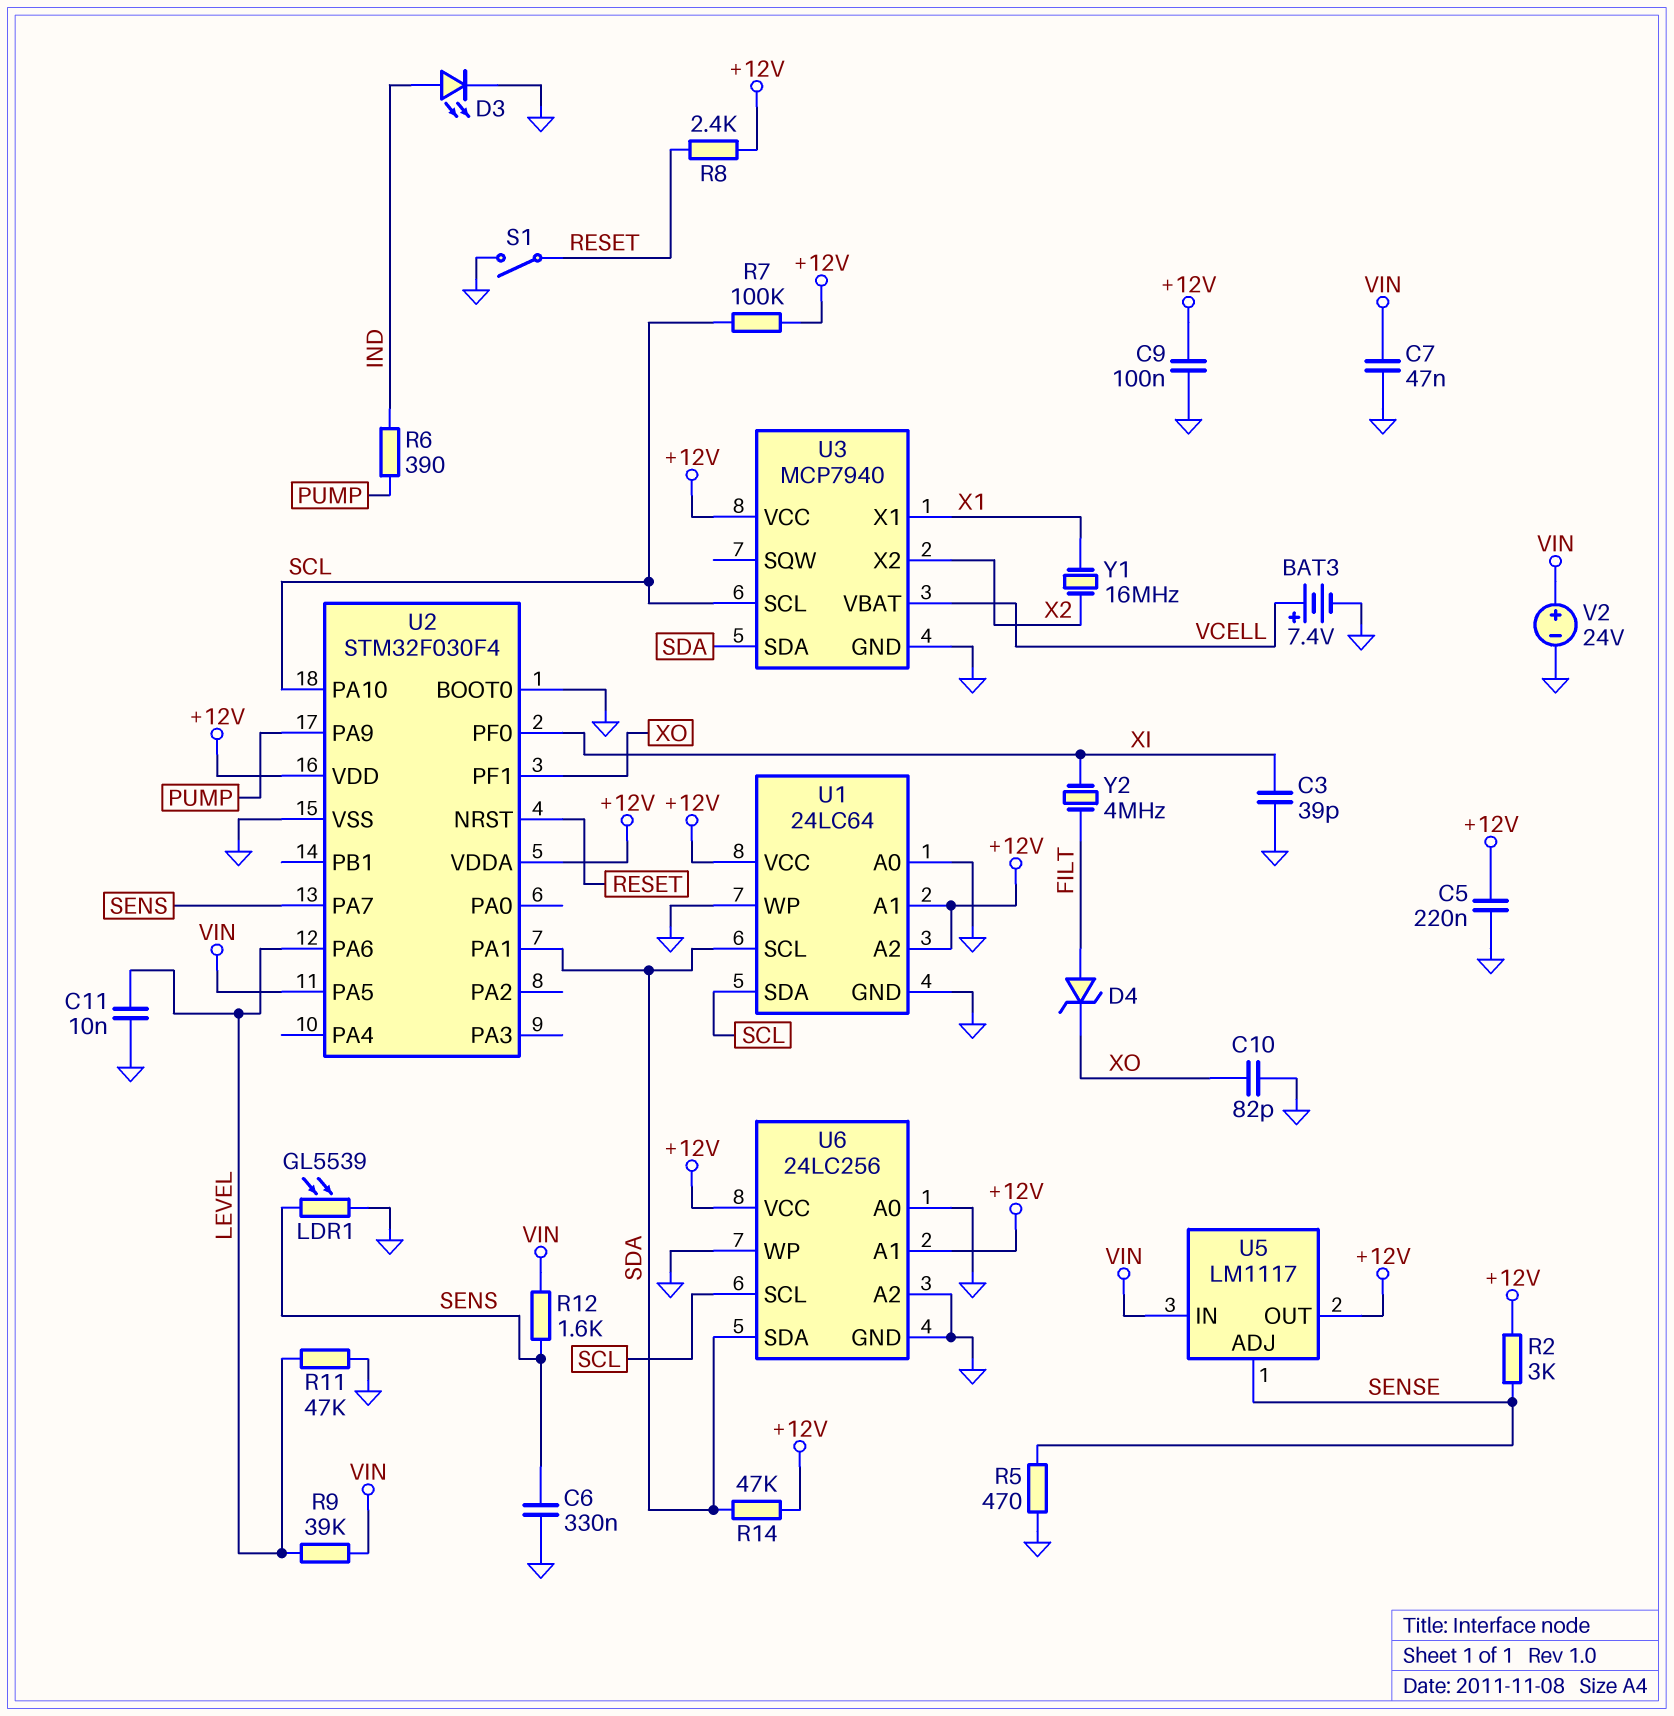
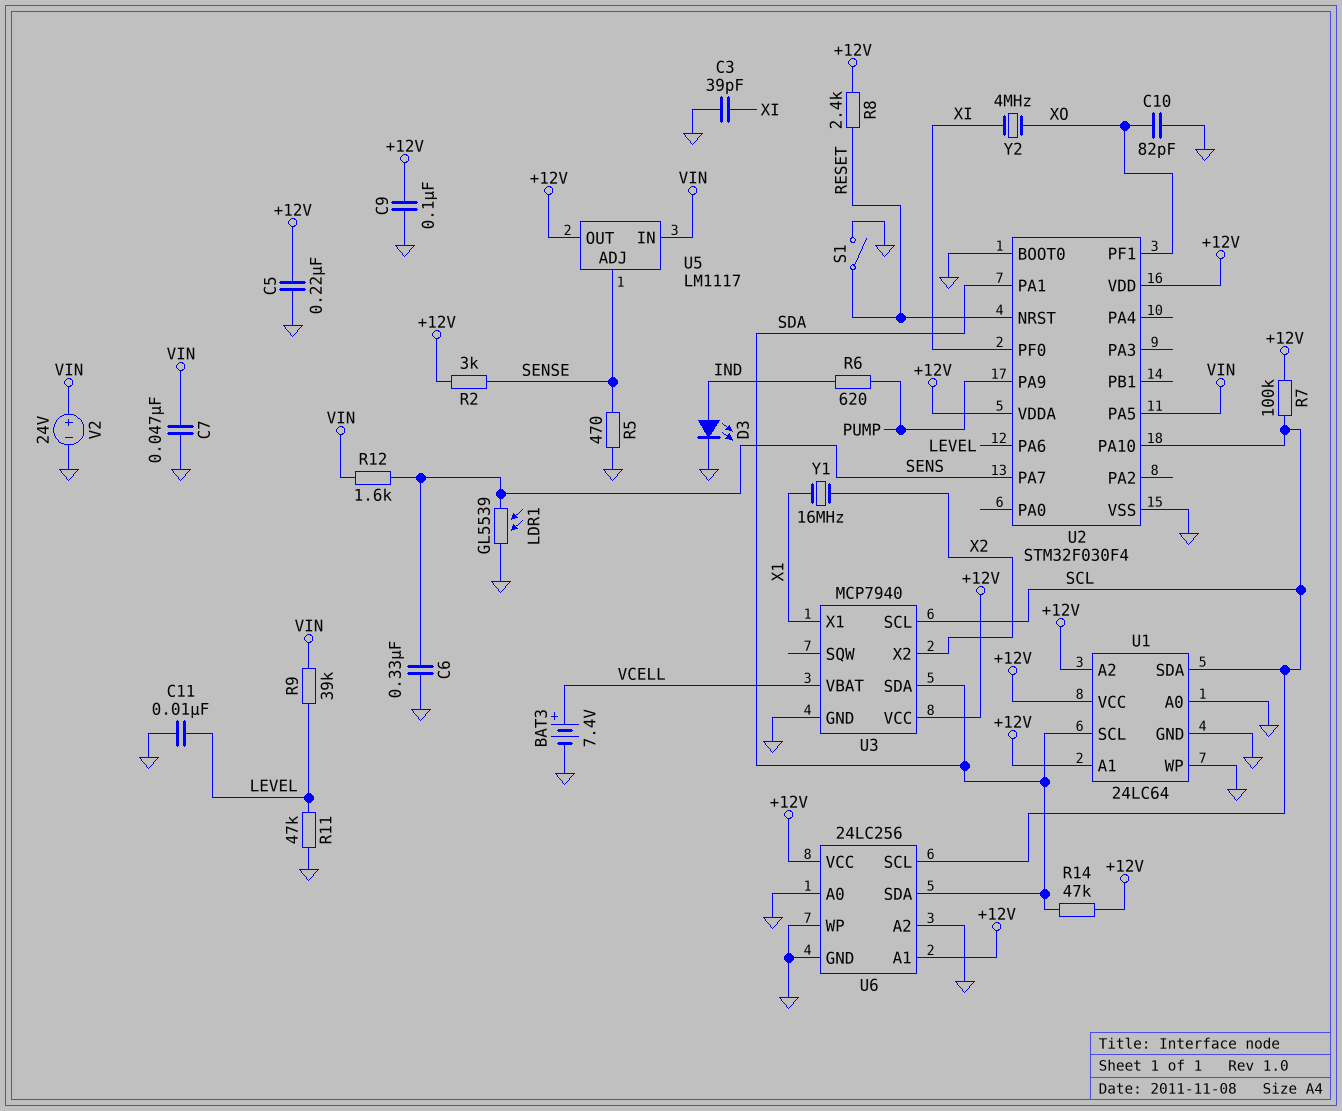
D4: zener (A FILT, K XO) -> none
R6: 390 (IND, PUMP) -> 620 (IND, PUMP)
Y2: 4MHz (FILT, XI) -> 4MHz (XI, XO)

